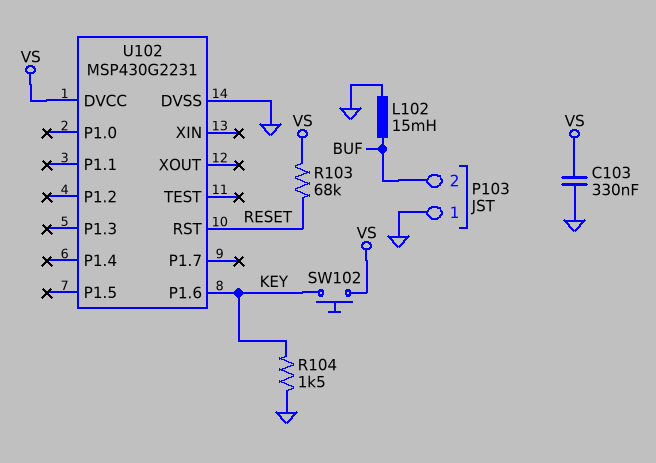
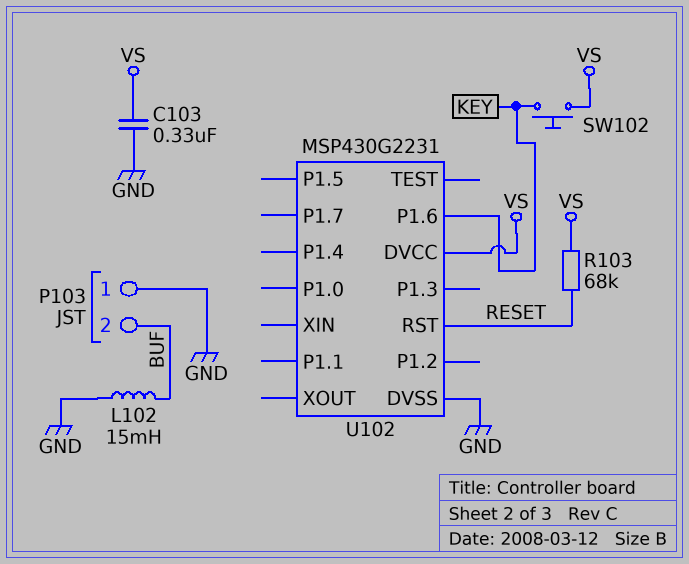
R104: 1.5k (GND, KEY) -> none

